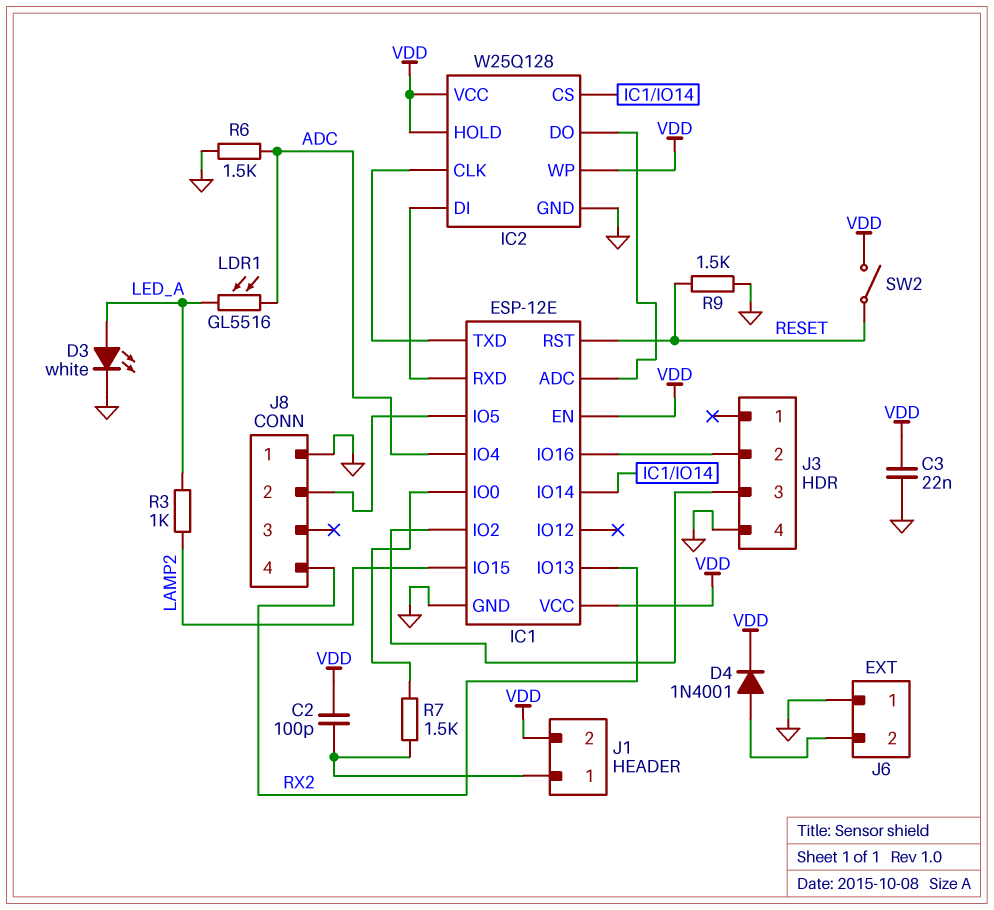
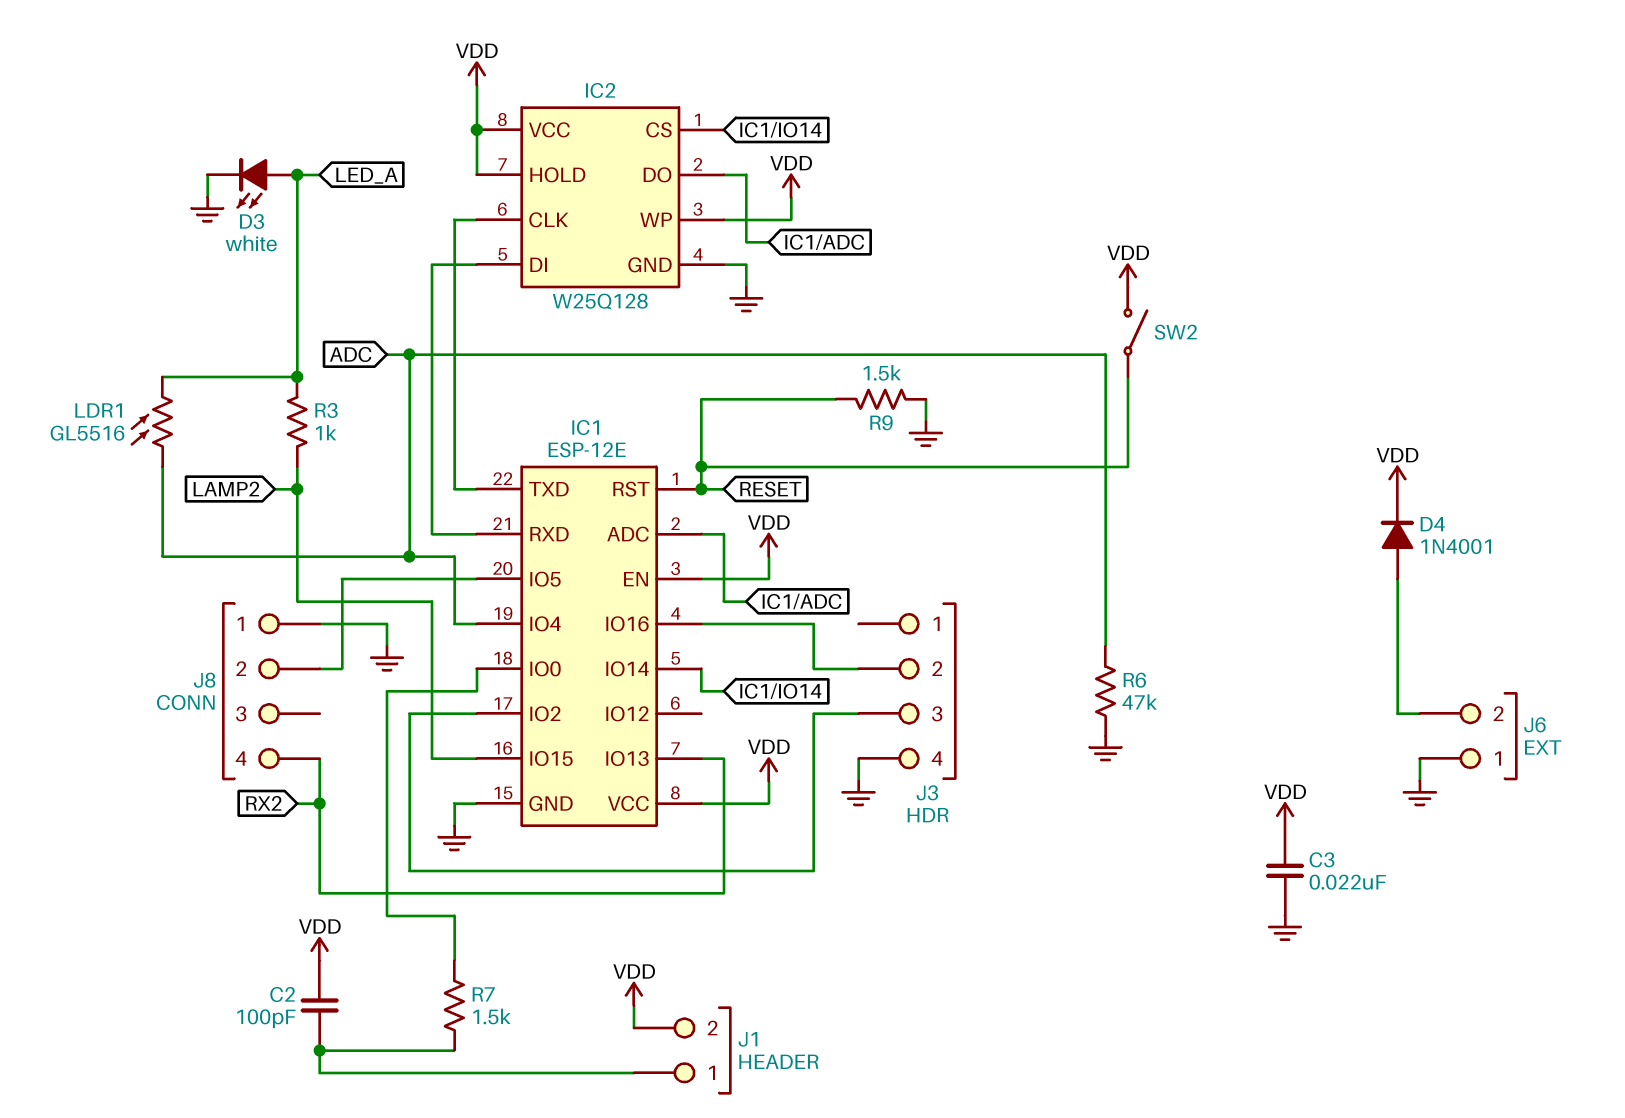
R6: 1.5k (ADC, GND) -> 47k (ADC, GND)

